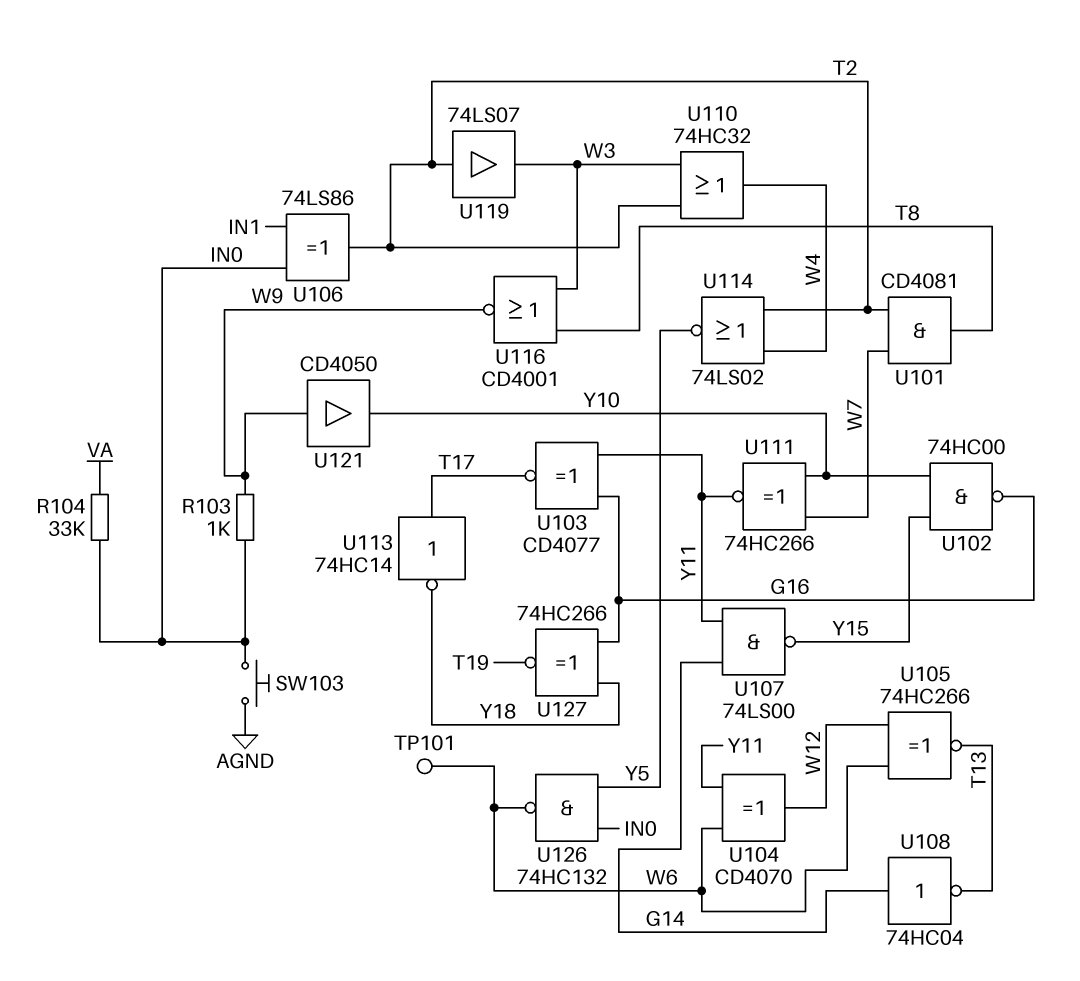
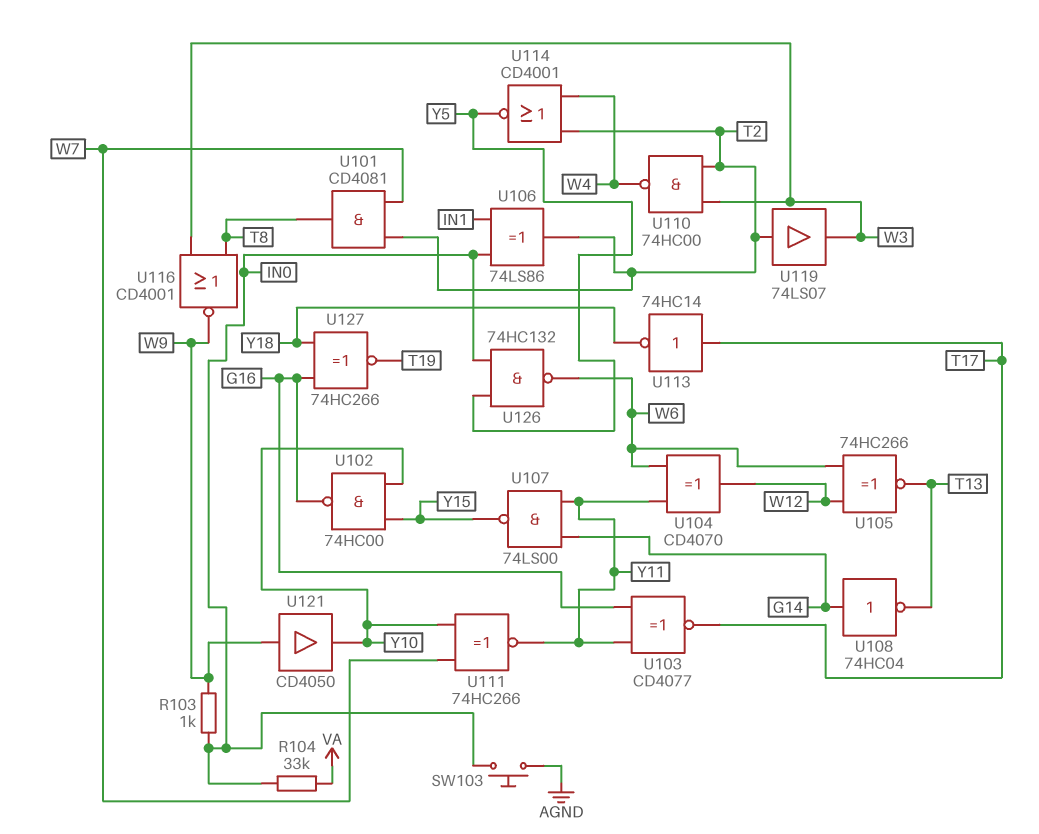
TP101: test point (W6) -> none
U110: OR 74HC32 (in T2, in W3, out W4) -> NAND 74HC00 (in T2, in W3, out W4)
U114: NOR 74LS02 (in T2, in W4, out Y5) -> NOR CD4001 (in T2, in W4, out Y5)

